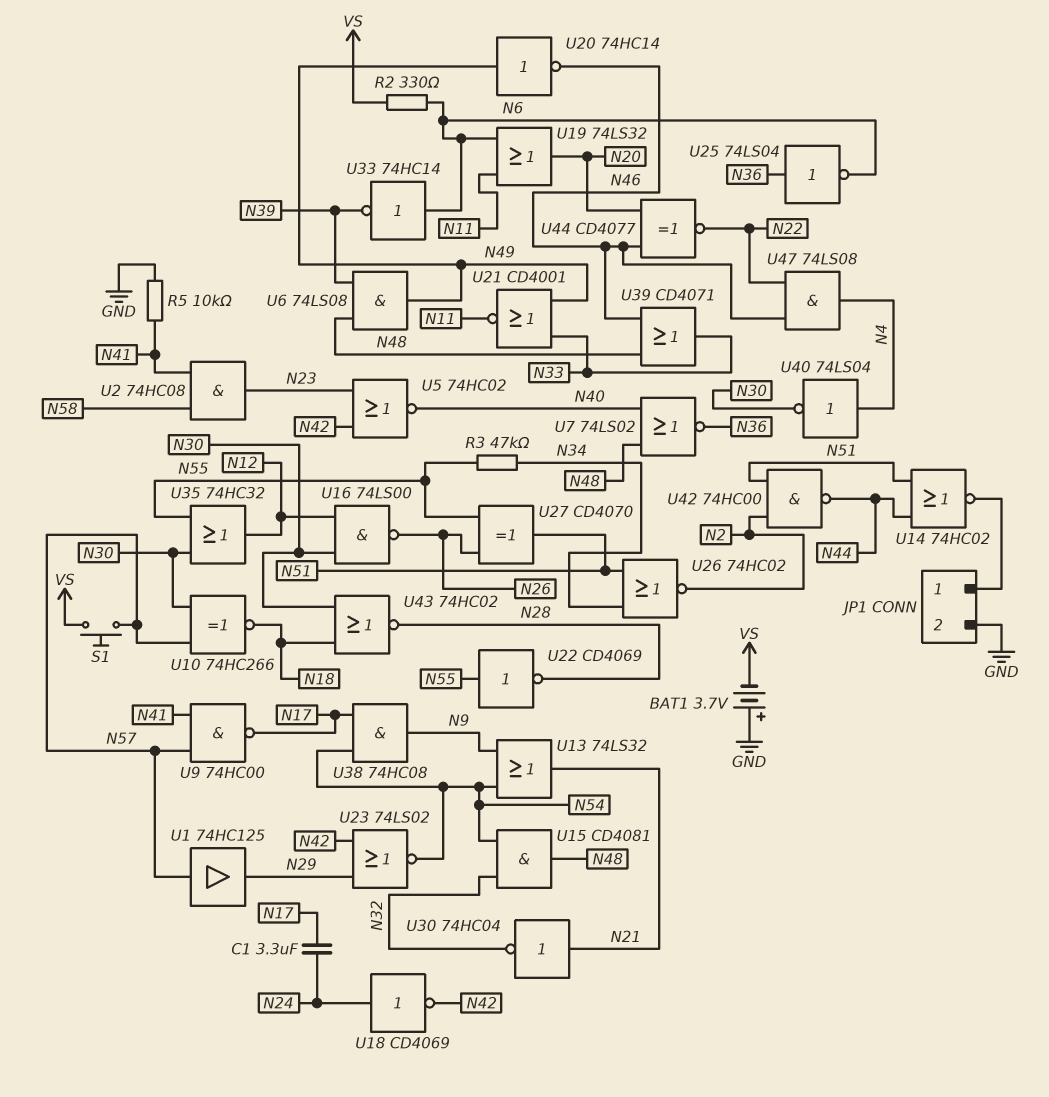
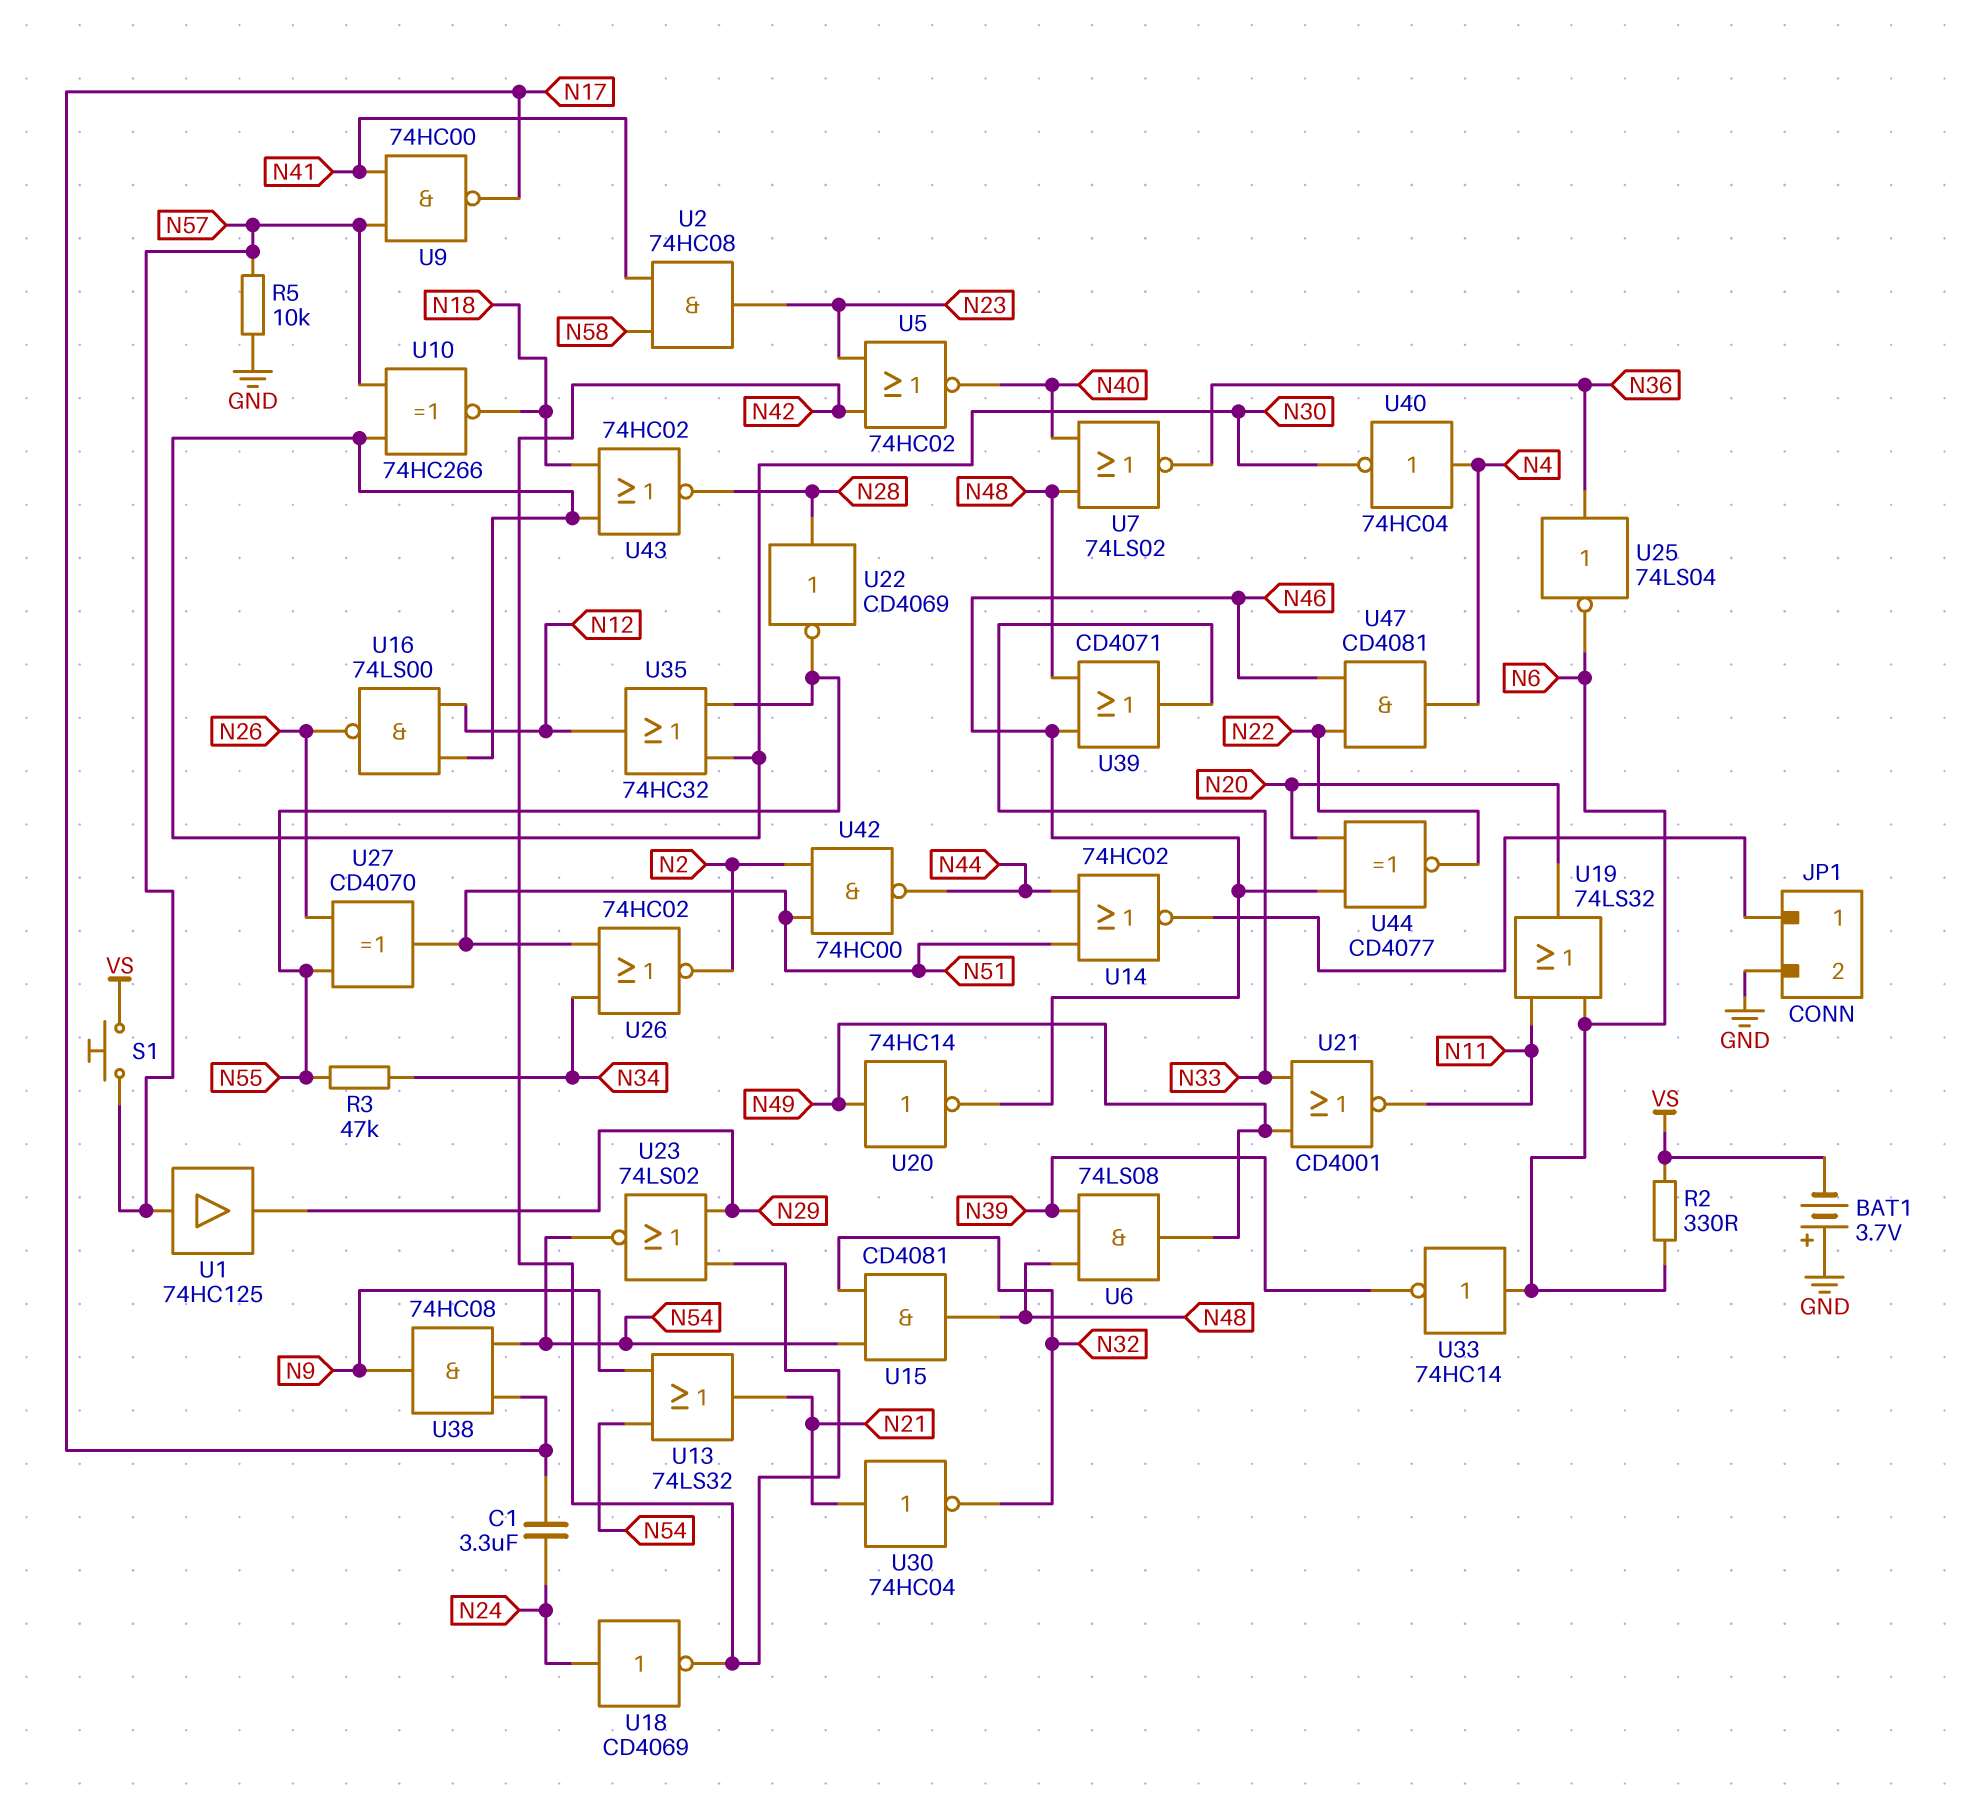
R5: 10k (GND, N41) -> 10k (GND, N57)
U22: NOT CD4069 (in N55, out N28) -> NOT CD4069 (in N28, out N55)
U40: NOT 74LS04 (in N4, out N30) -> NOT 74HC04 (in N4, out N30)
U47: AND 74LS08 (in N22, in N46, out N4) -> AND CD4081 (in N22, in N46, out N4)

